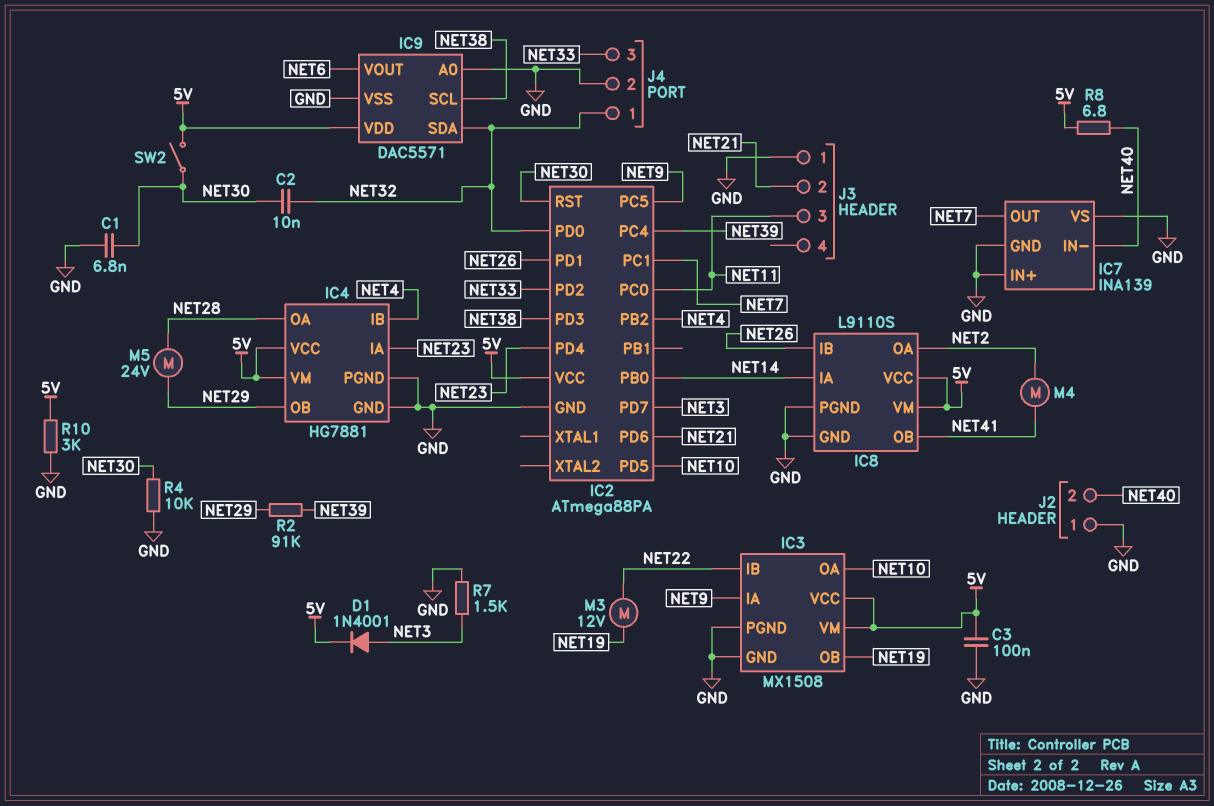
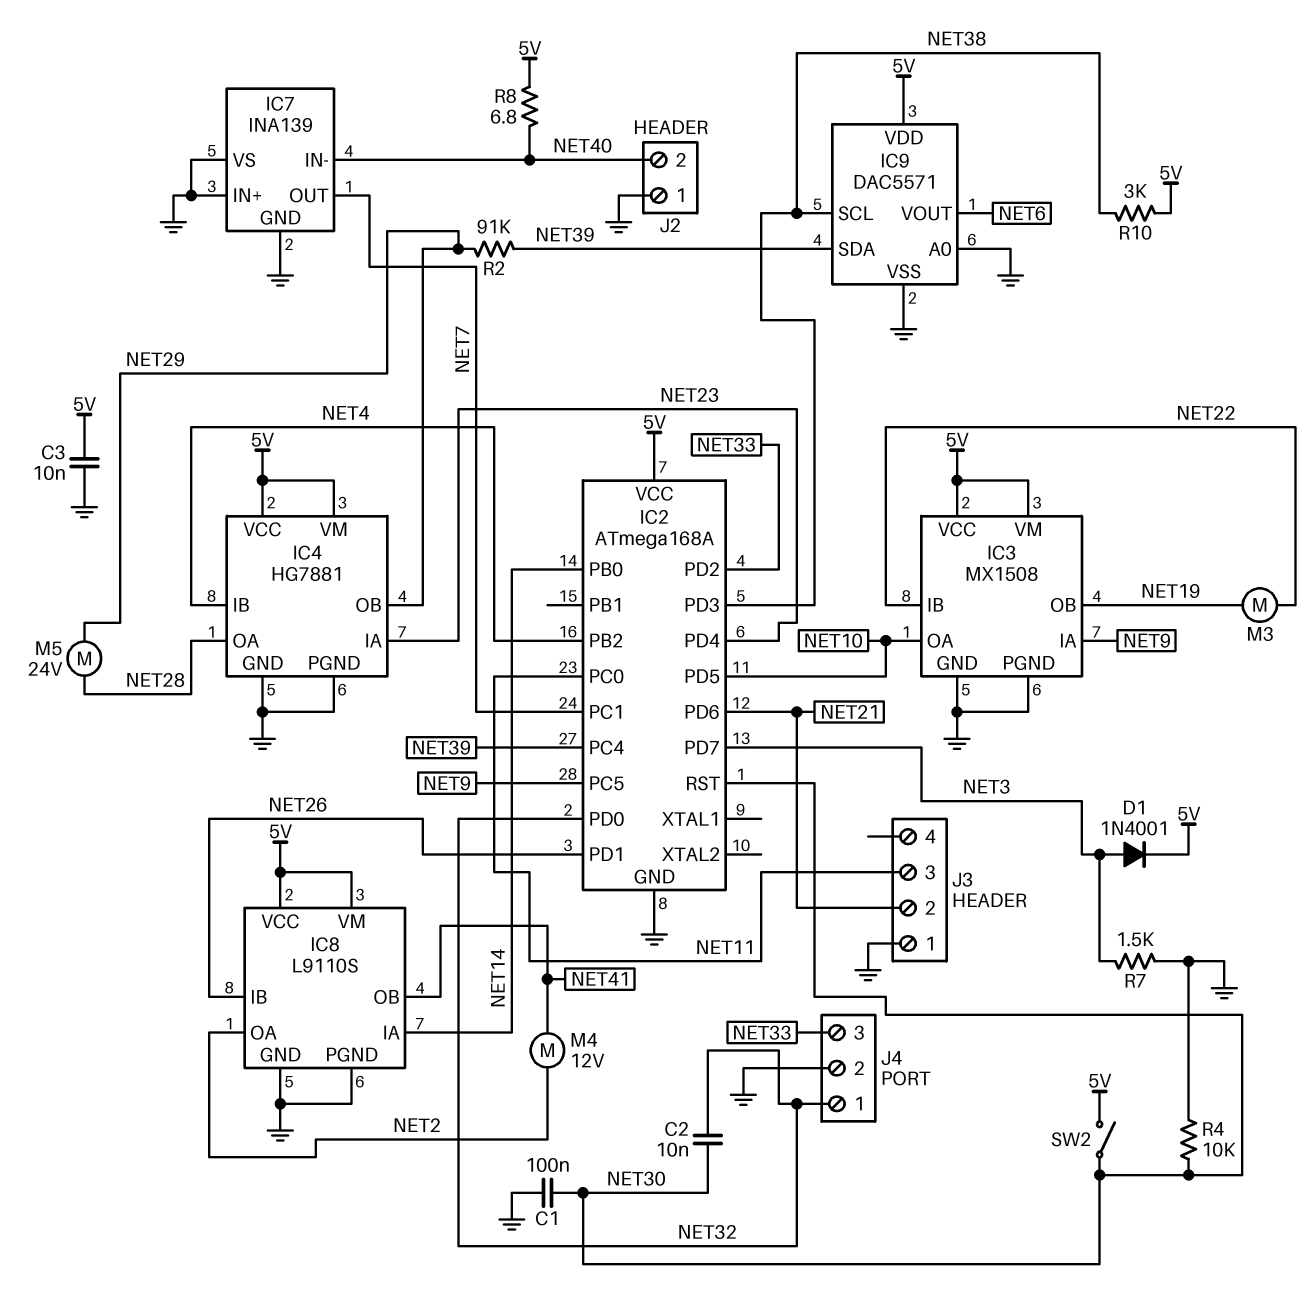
C1: 6.8nF (GND, NET30) -> 100nF (GND, NET30)
C3: 100nF (5V, GND) -> 10nF (5V, GND)
IC2: ATmega88PA -> ATmega168A
IC9 pin SDA: NET32 -> NET39
M3: motor 12V (NET19, NET22) -> motor (NET19, NET22)
M4: motor (NET2, NET41) -> motor 12V (NET2, NET41)
R10: 3k (5V, GND) -> 3k (5V, NET38)

